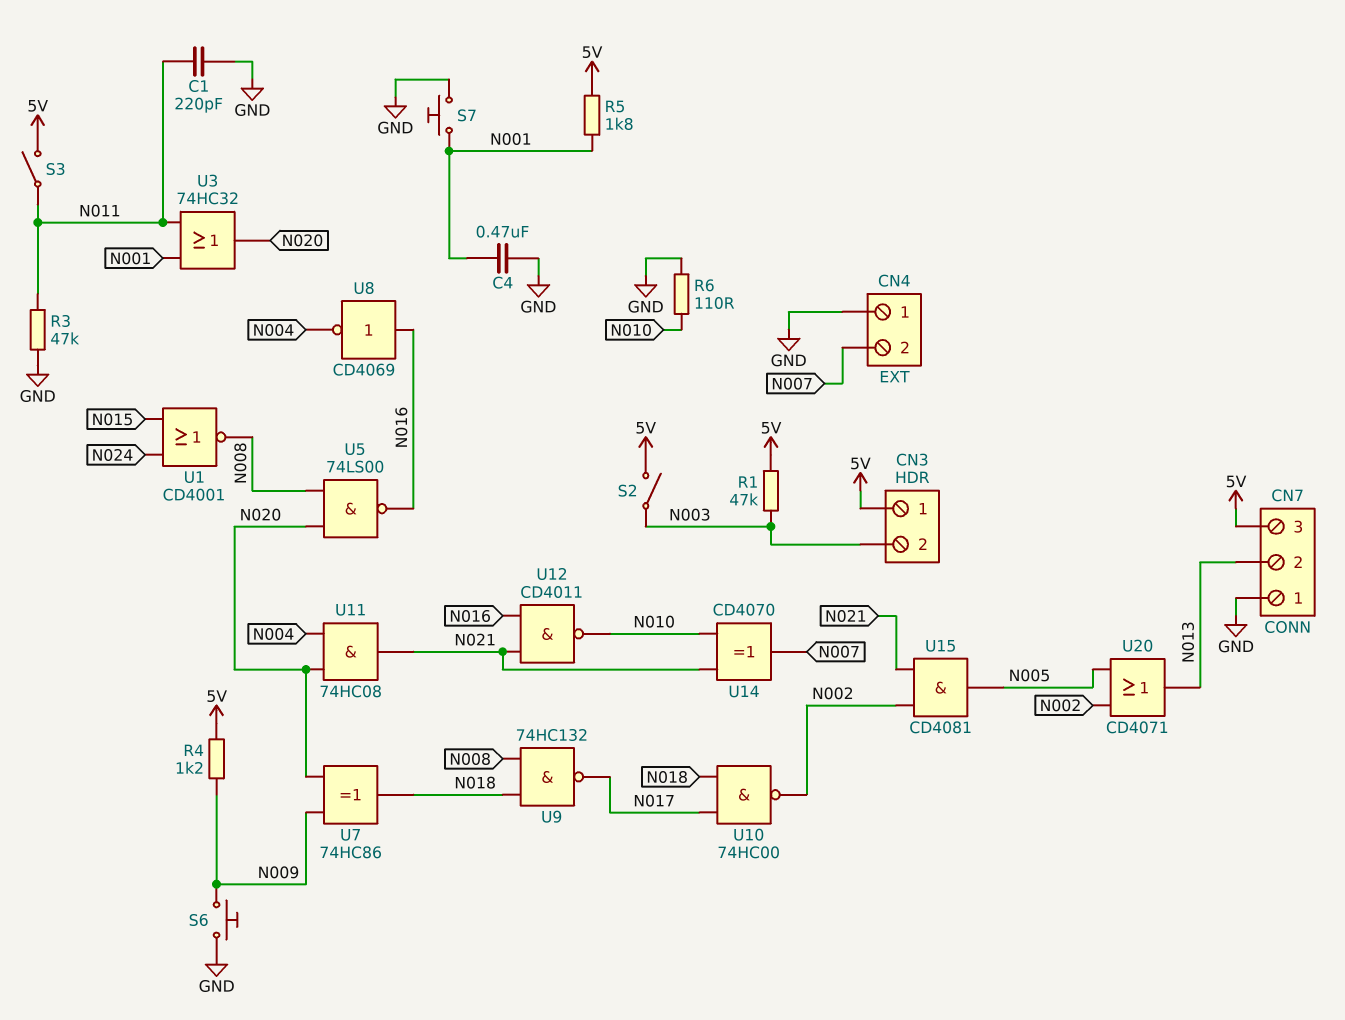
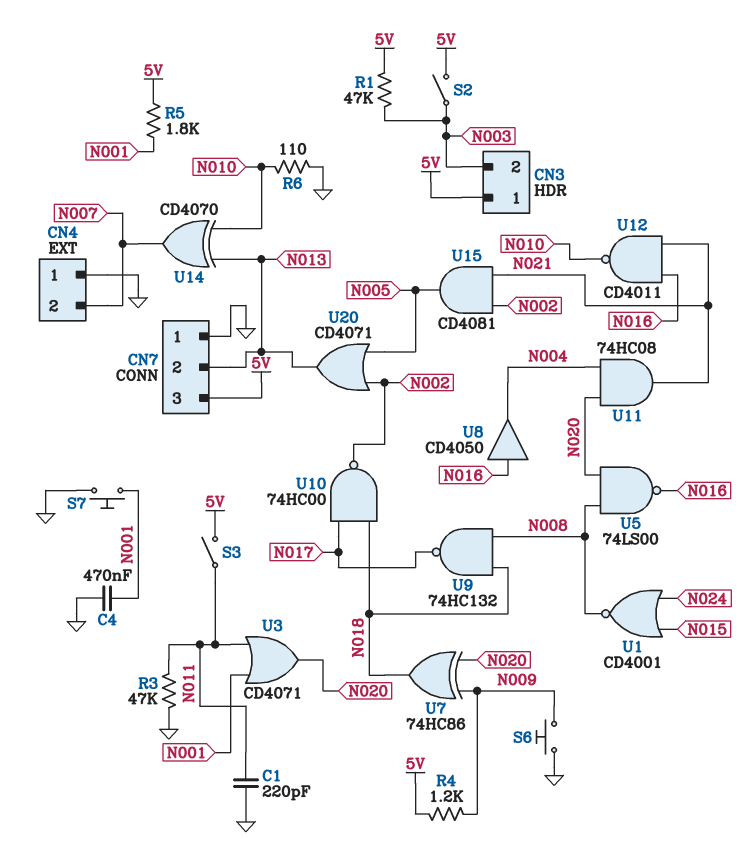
U3: OR 74HC32 (in N001, in N011, out N020) -> OR CD4071 (in N001, in N011, out N020)
U8: NOT CD4069 (in N016, out N004) -> buffer CD4050 (in N016, out N004)
U14: XOR CD4070 (in N010, in N021, out N007) -> XOR CD4070 (in N010, in N013, out N007)

